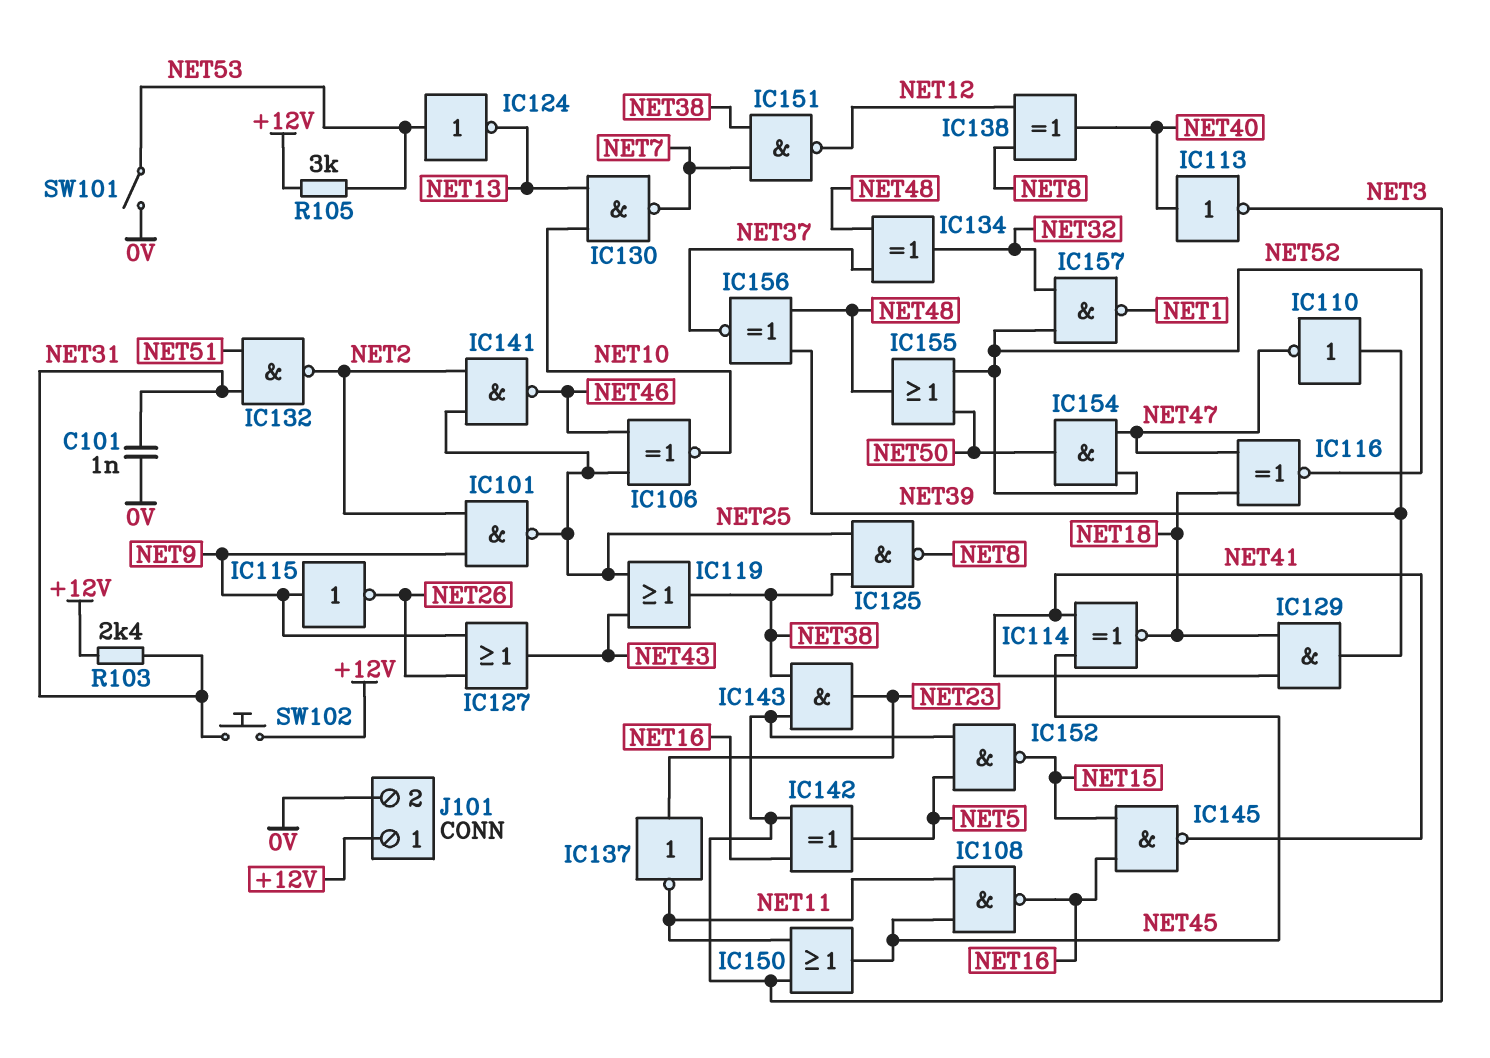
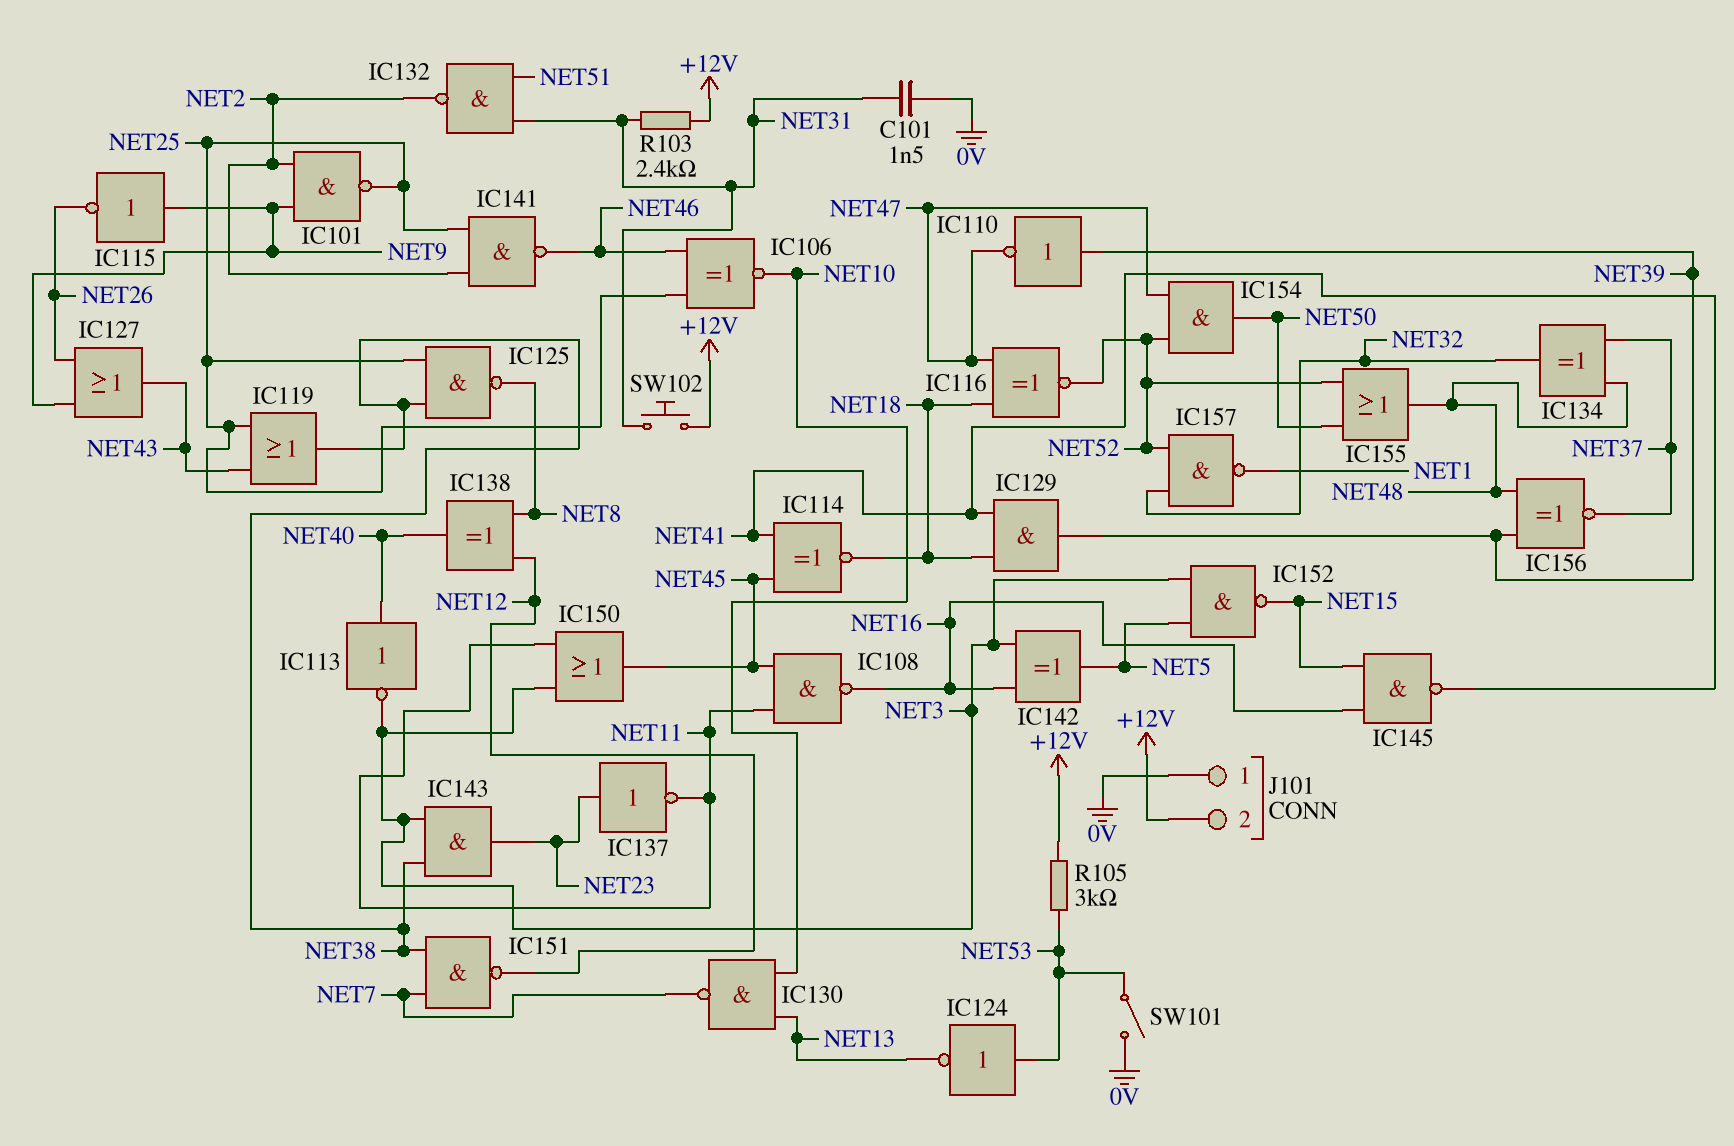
C101: 1nF (0V, NET31) -> 1.5nF (0V, NET31)
J101 pin 1: +12V -> 0V
J101 pin 2: 0V -> +12V

